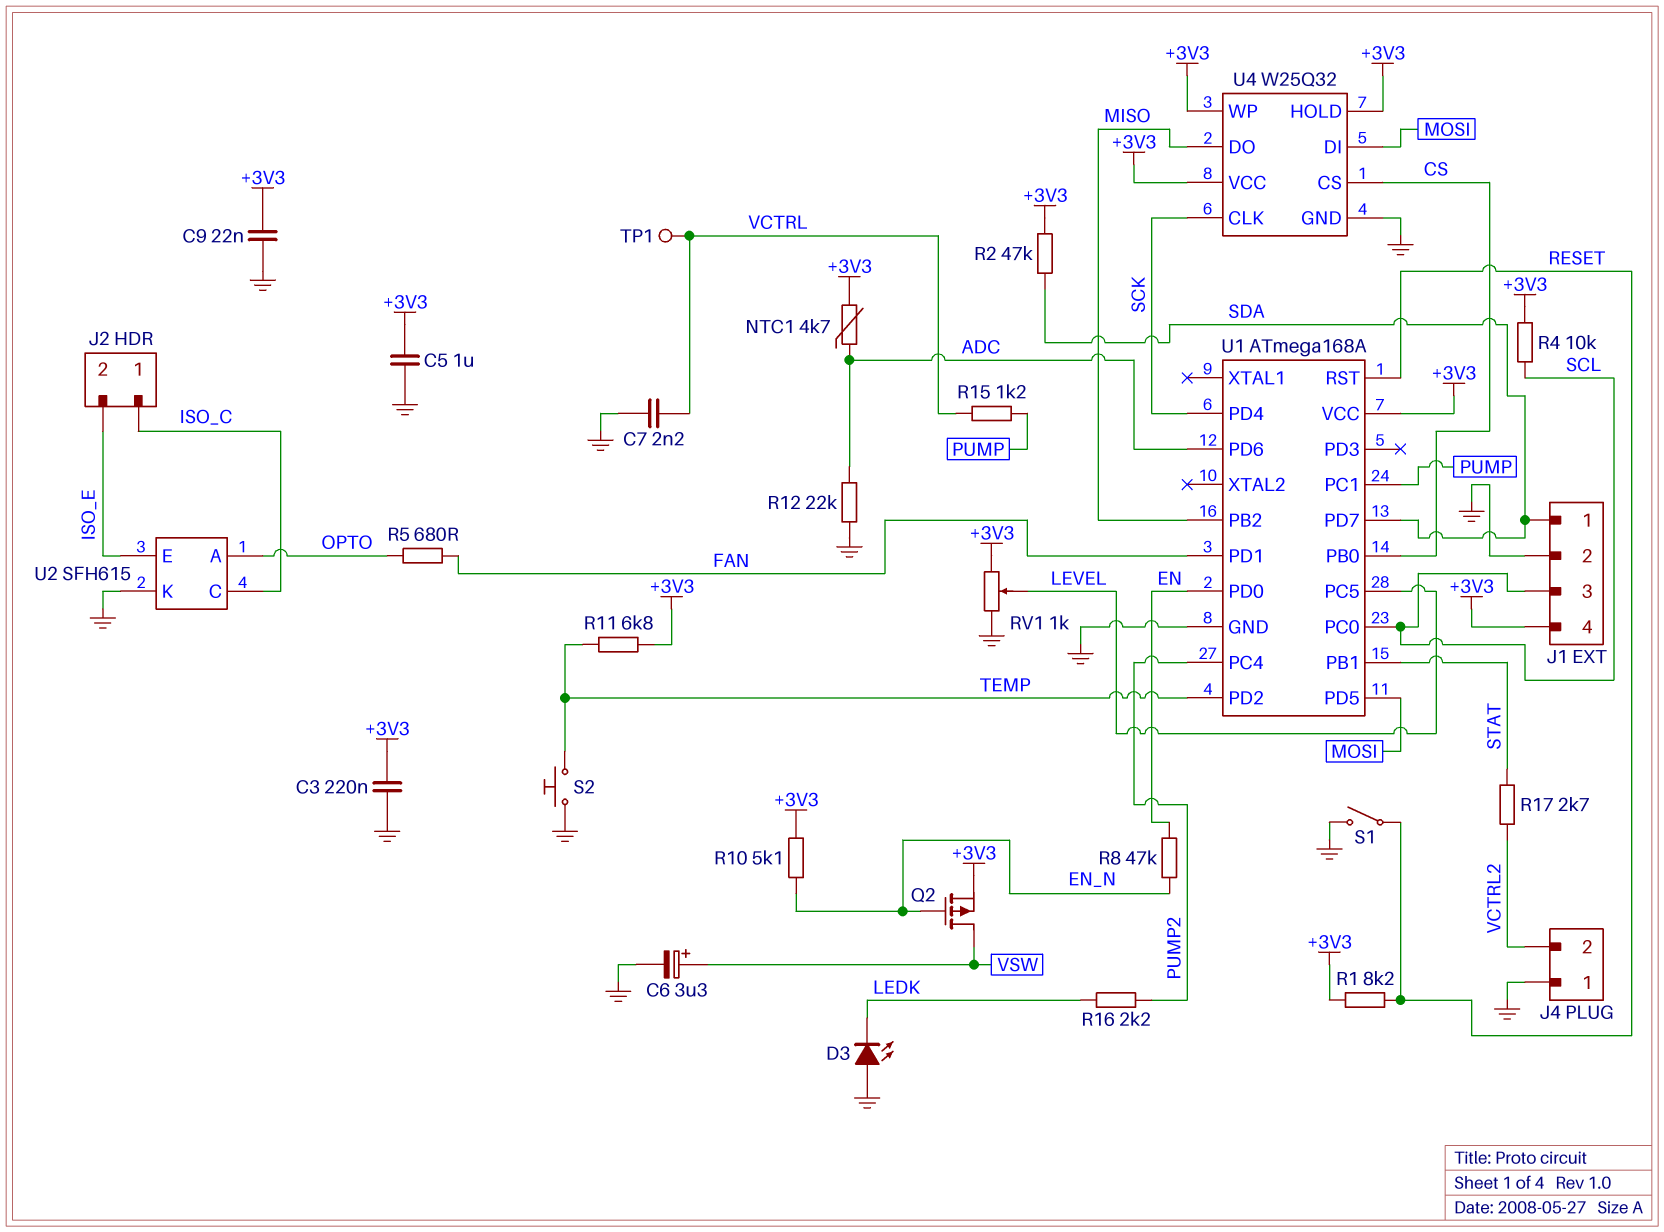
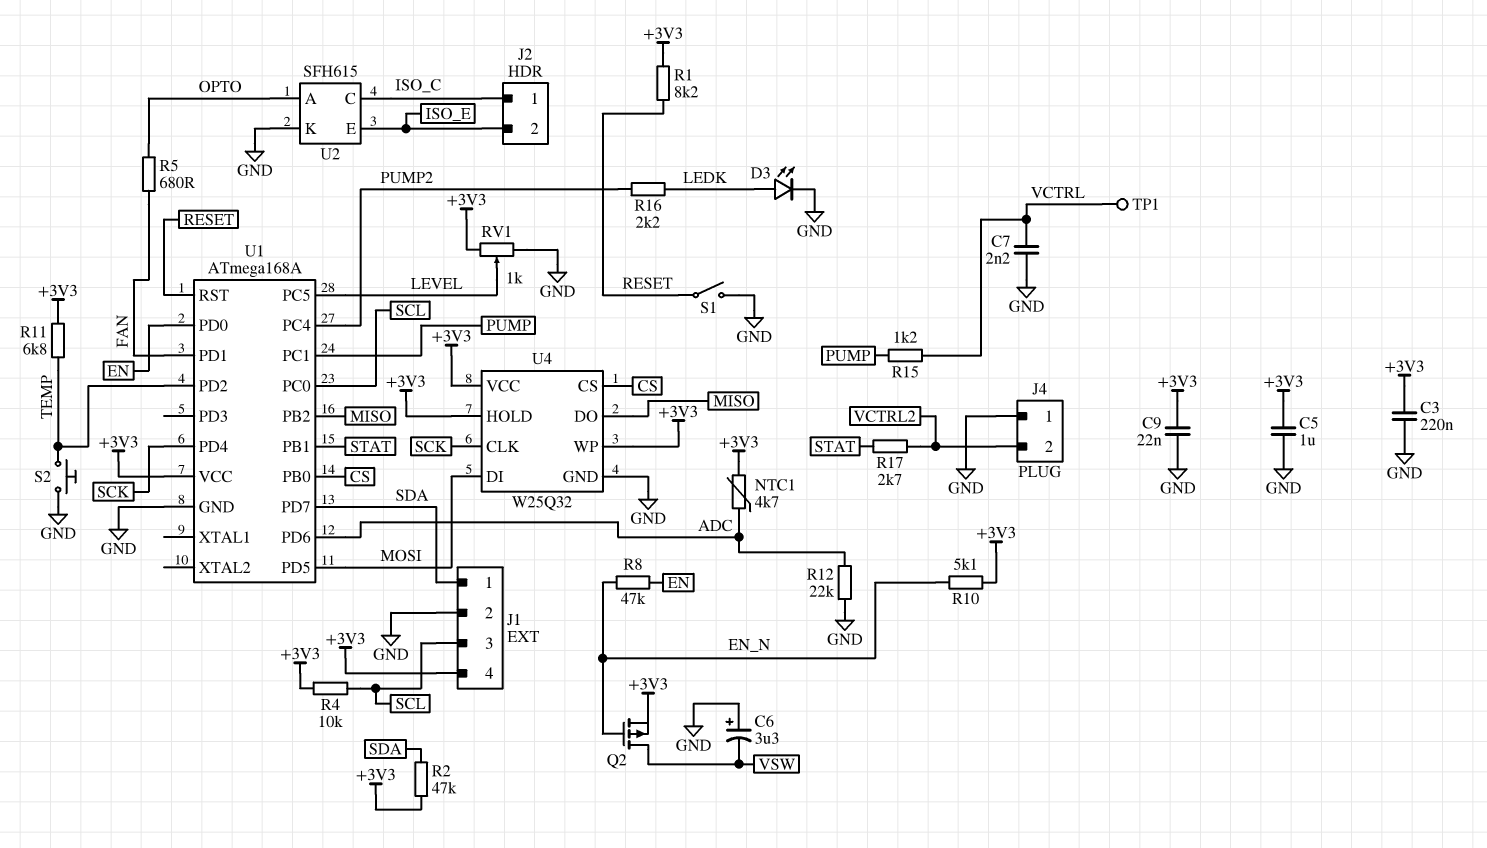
C6: 3.3uF (plus VSW, minus GND) -> 3.3uF (plus GND, minus VSW)
D3: LED (A GND, K LEDK) -> LED (A LEDK, K GND)

